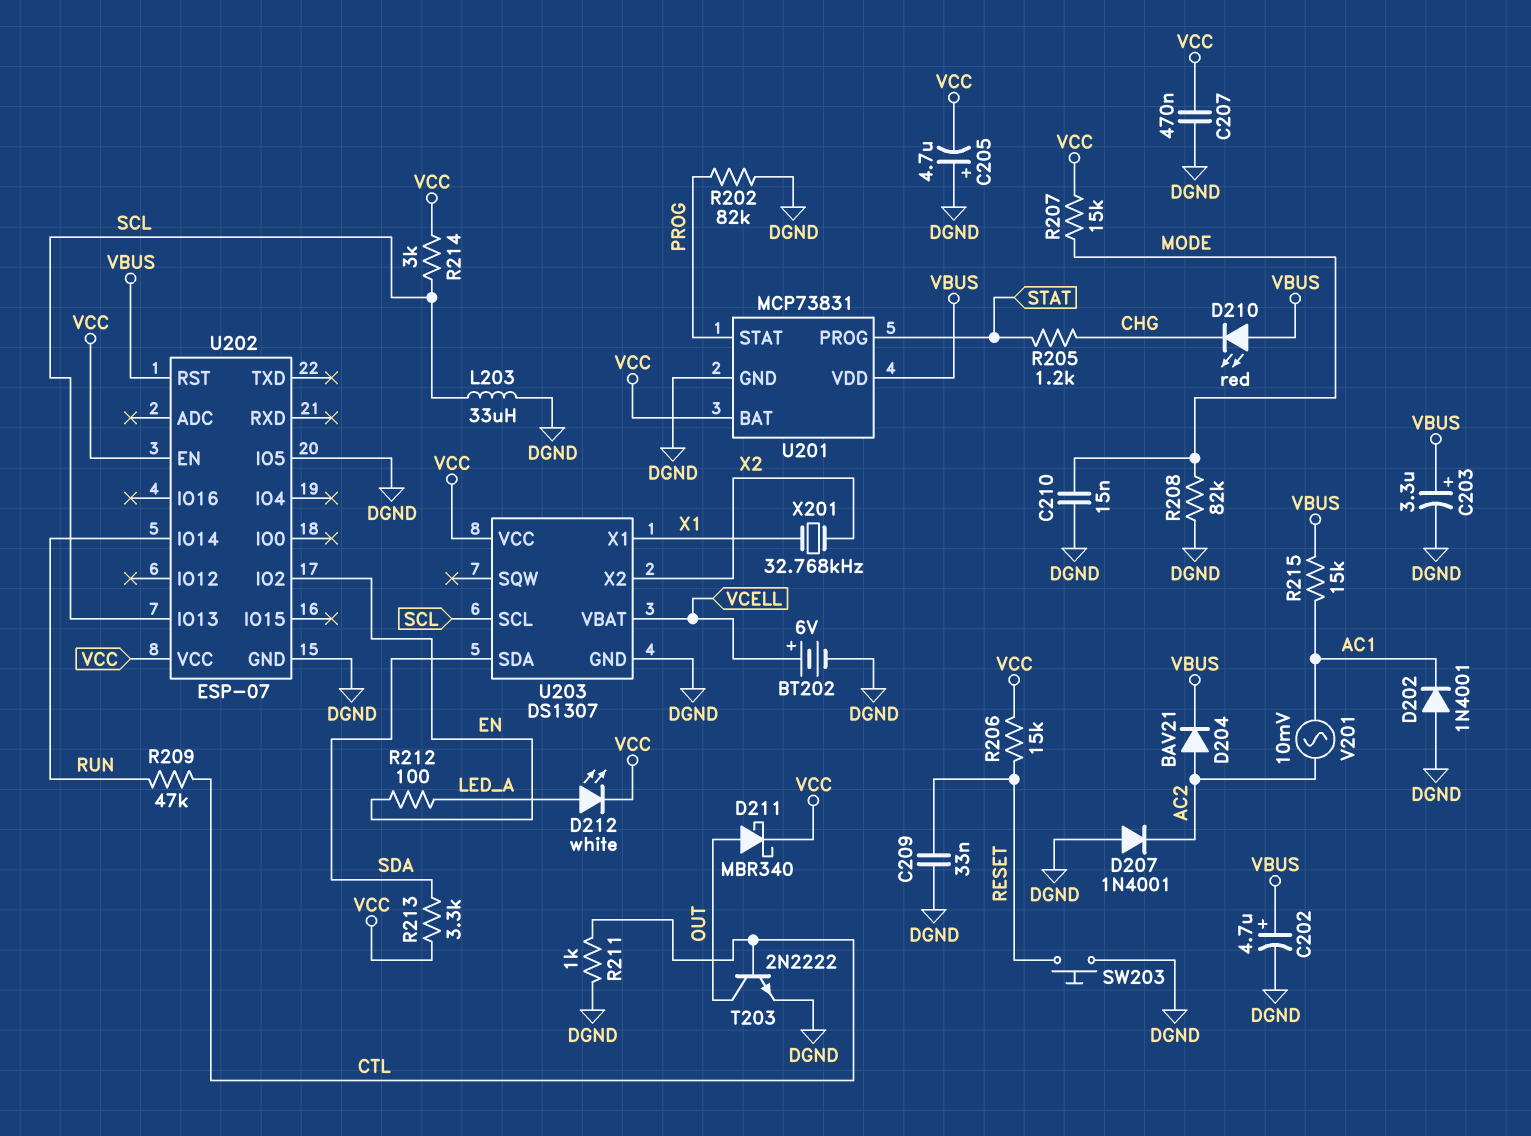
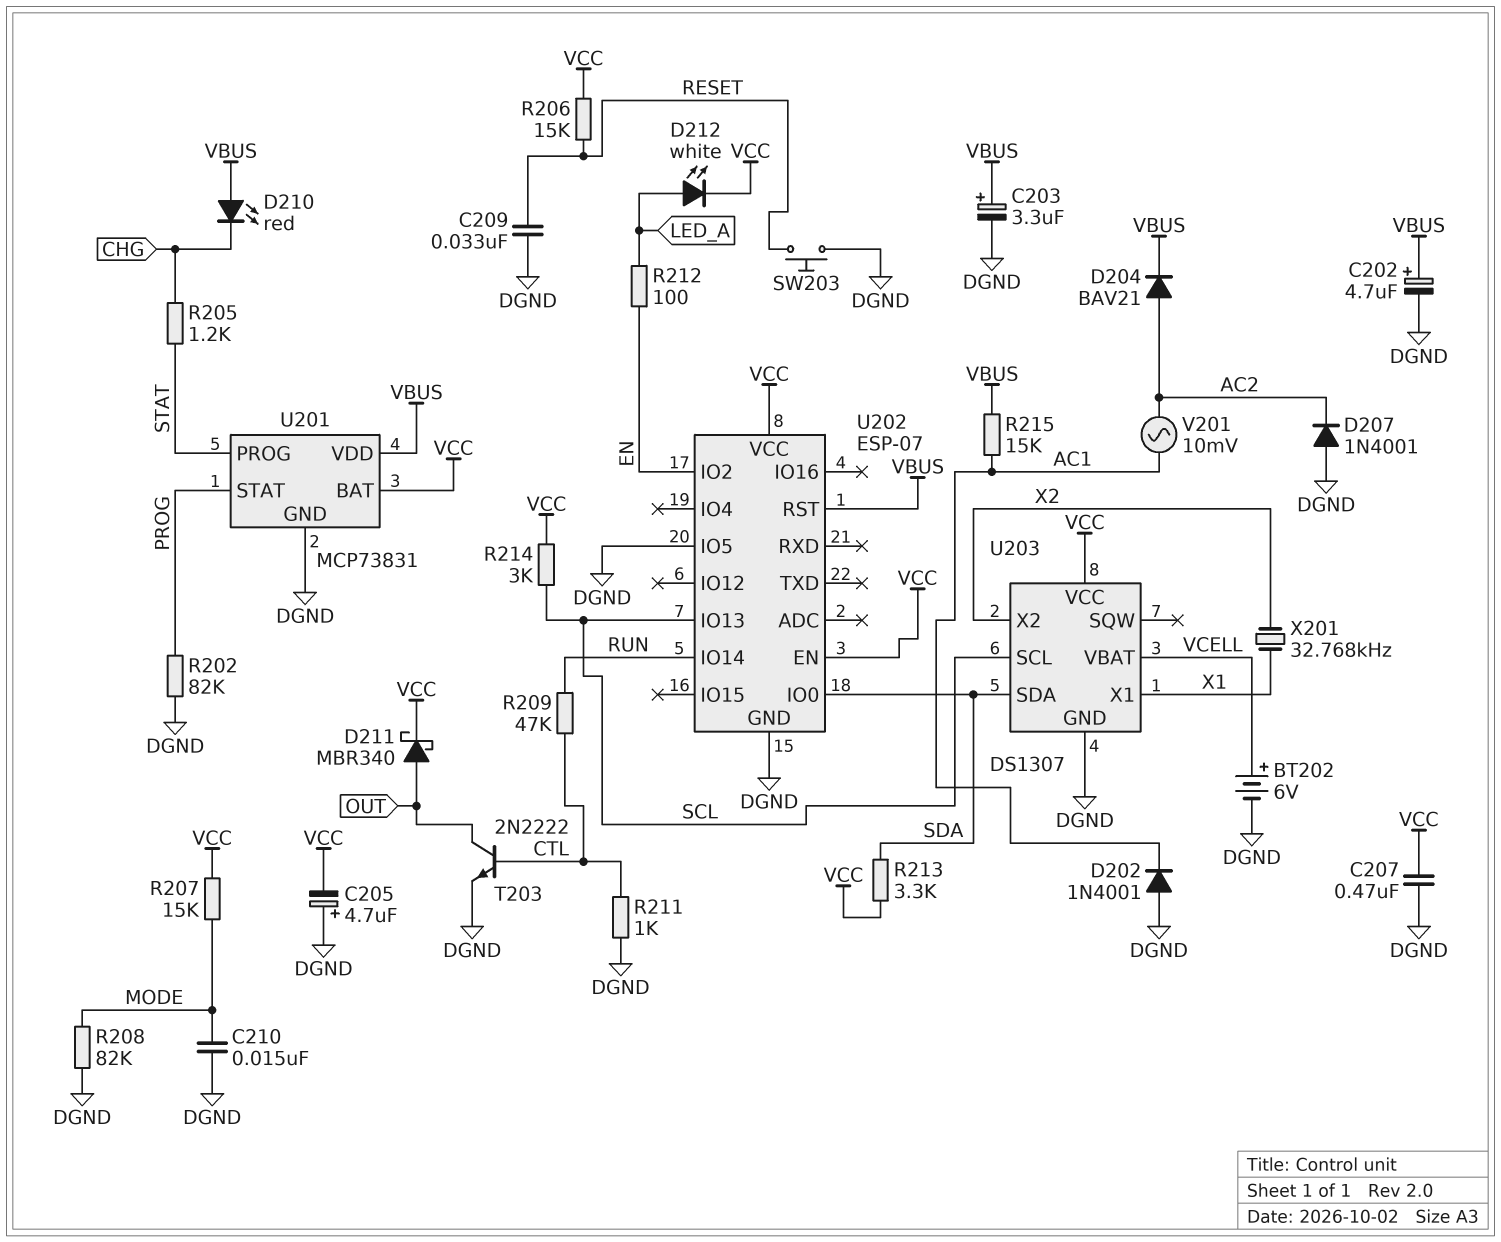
L203: 33uH (DGND, SCL) -> none
U202 pin IO0: none -> SDA

